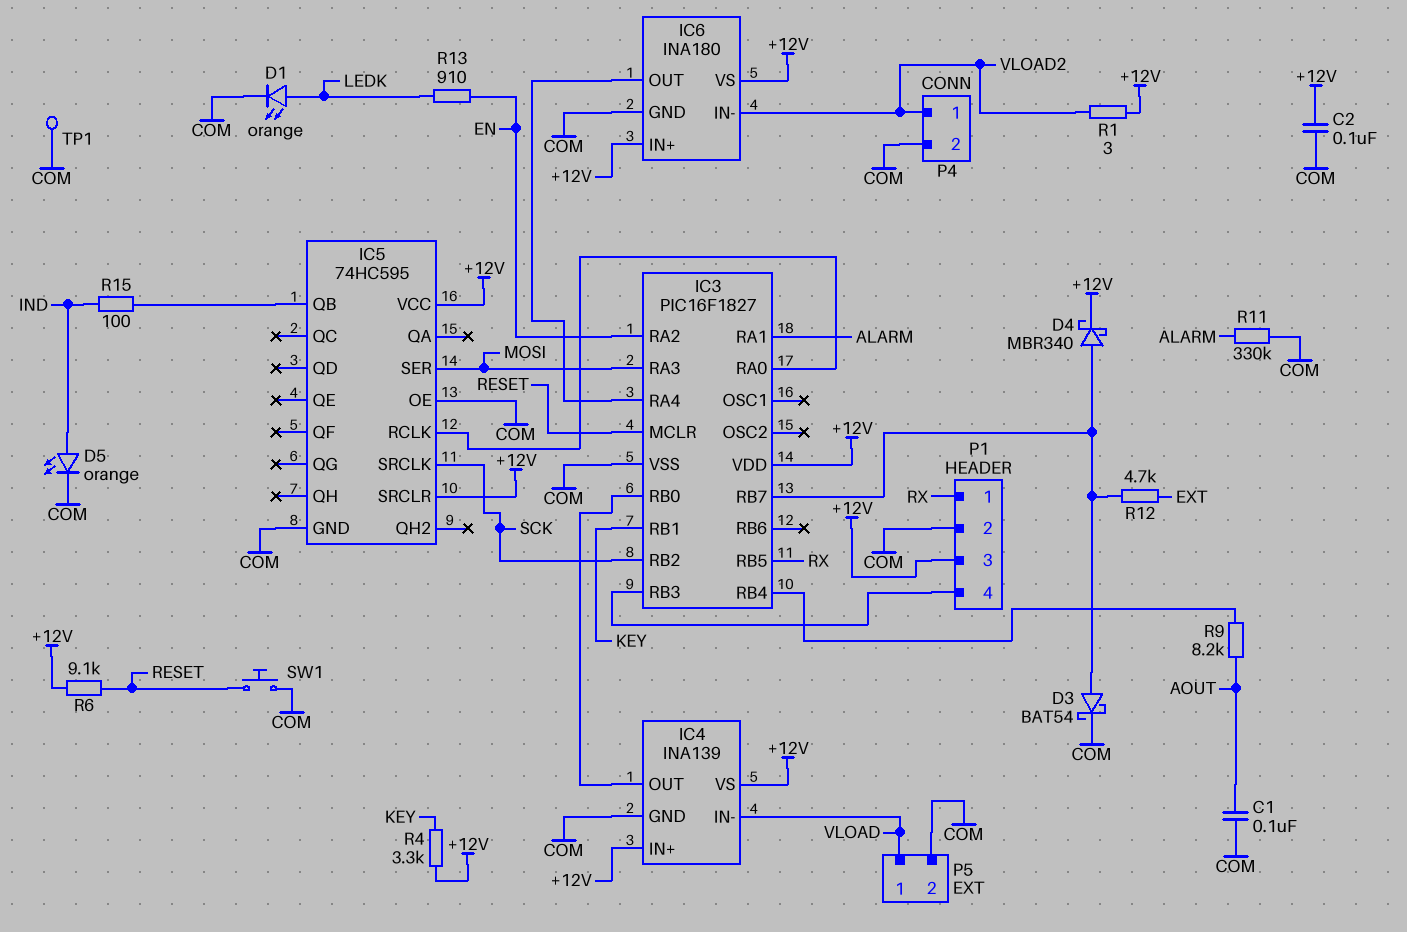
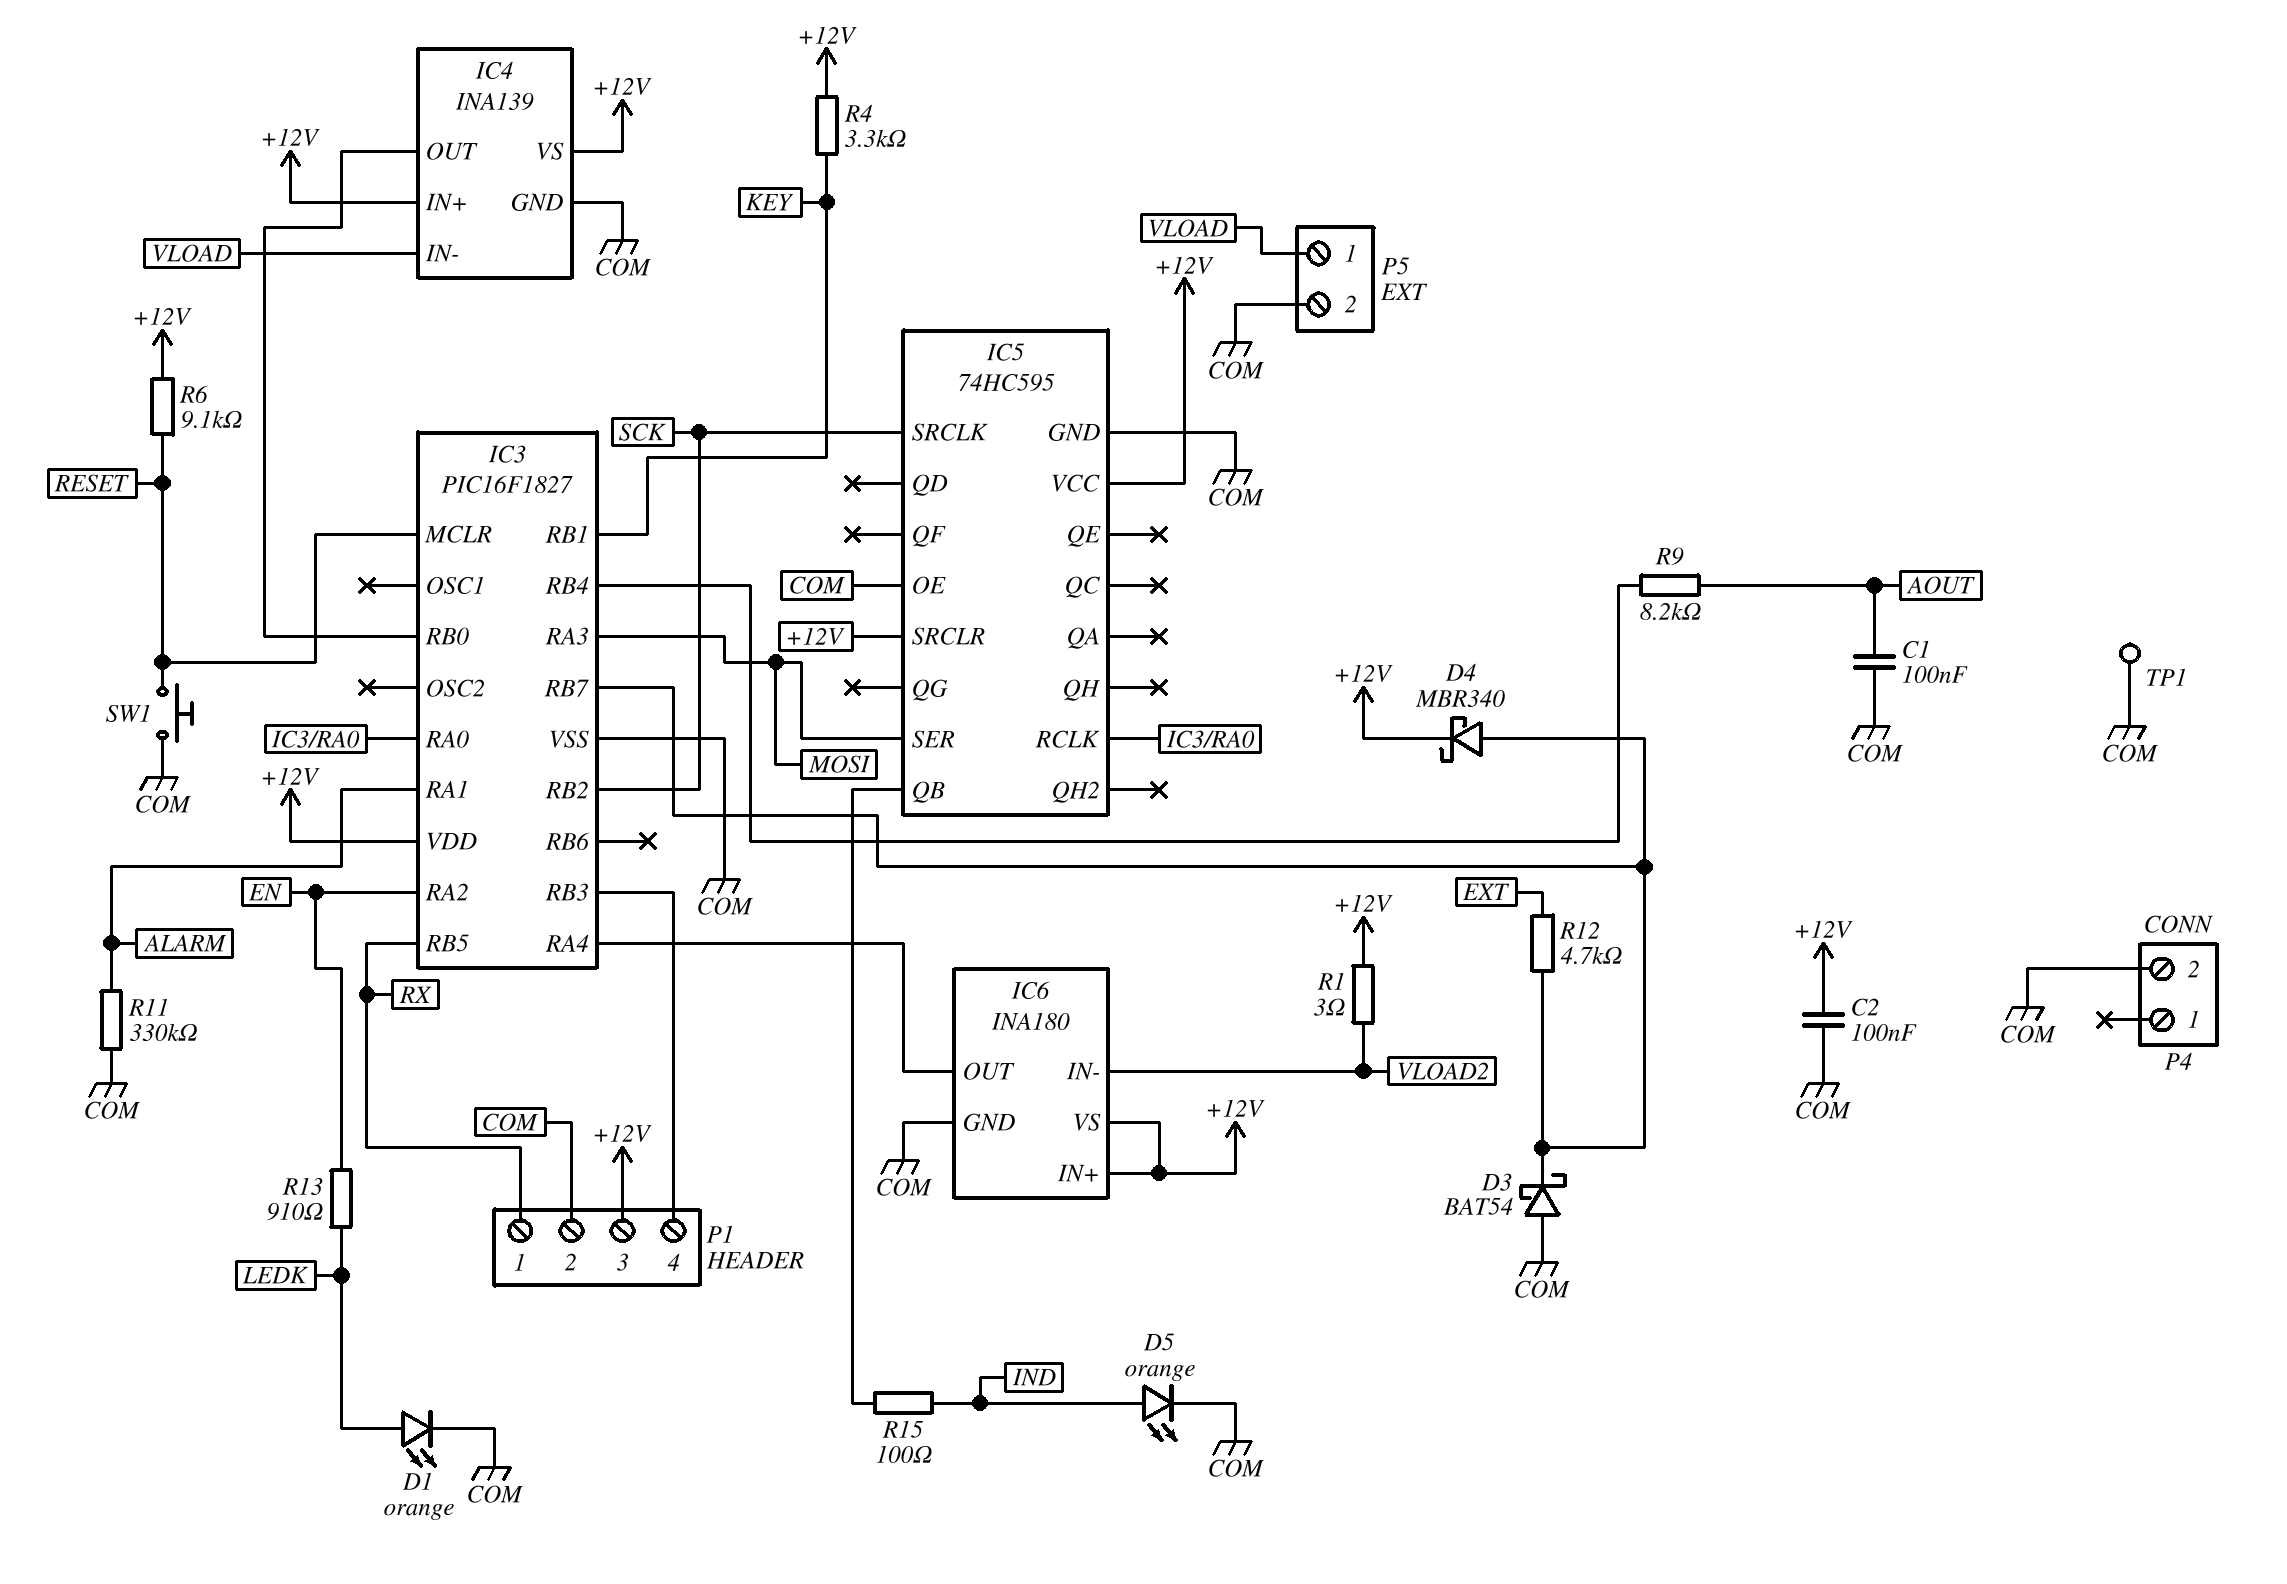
D3: schottky BAT54 (A IC3/RB7, K COM) -> schottky BAT54 (A COM, K IC3/RB7)
P4 pin 1: VLOAD2 -> none

